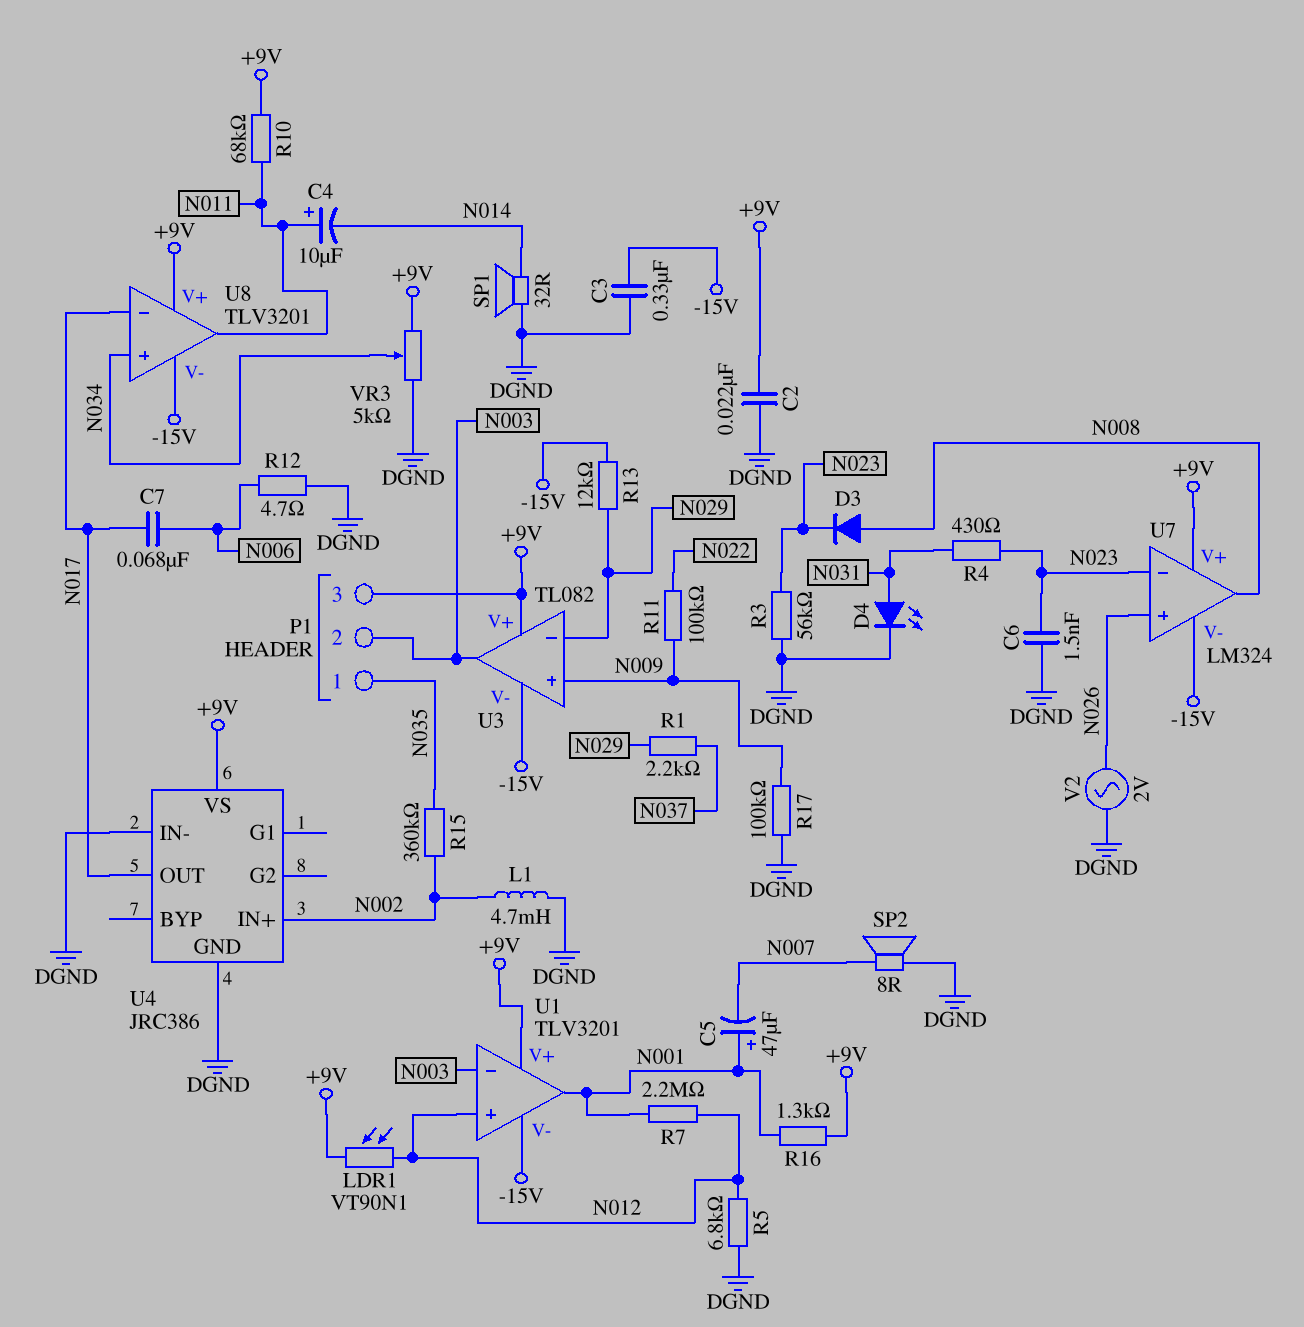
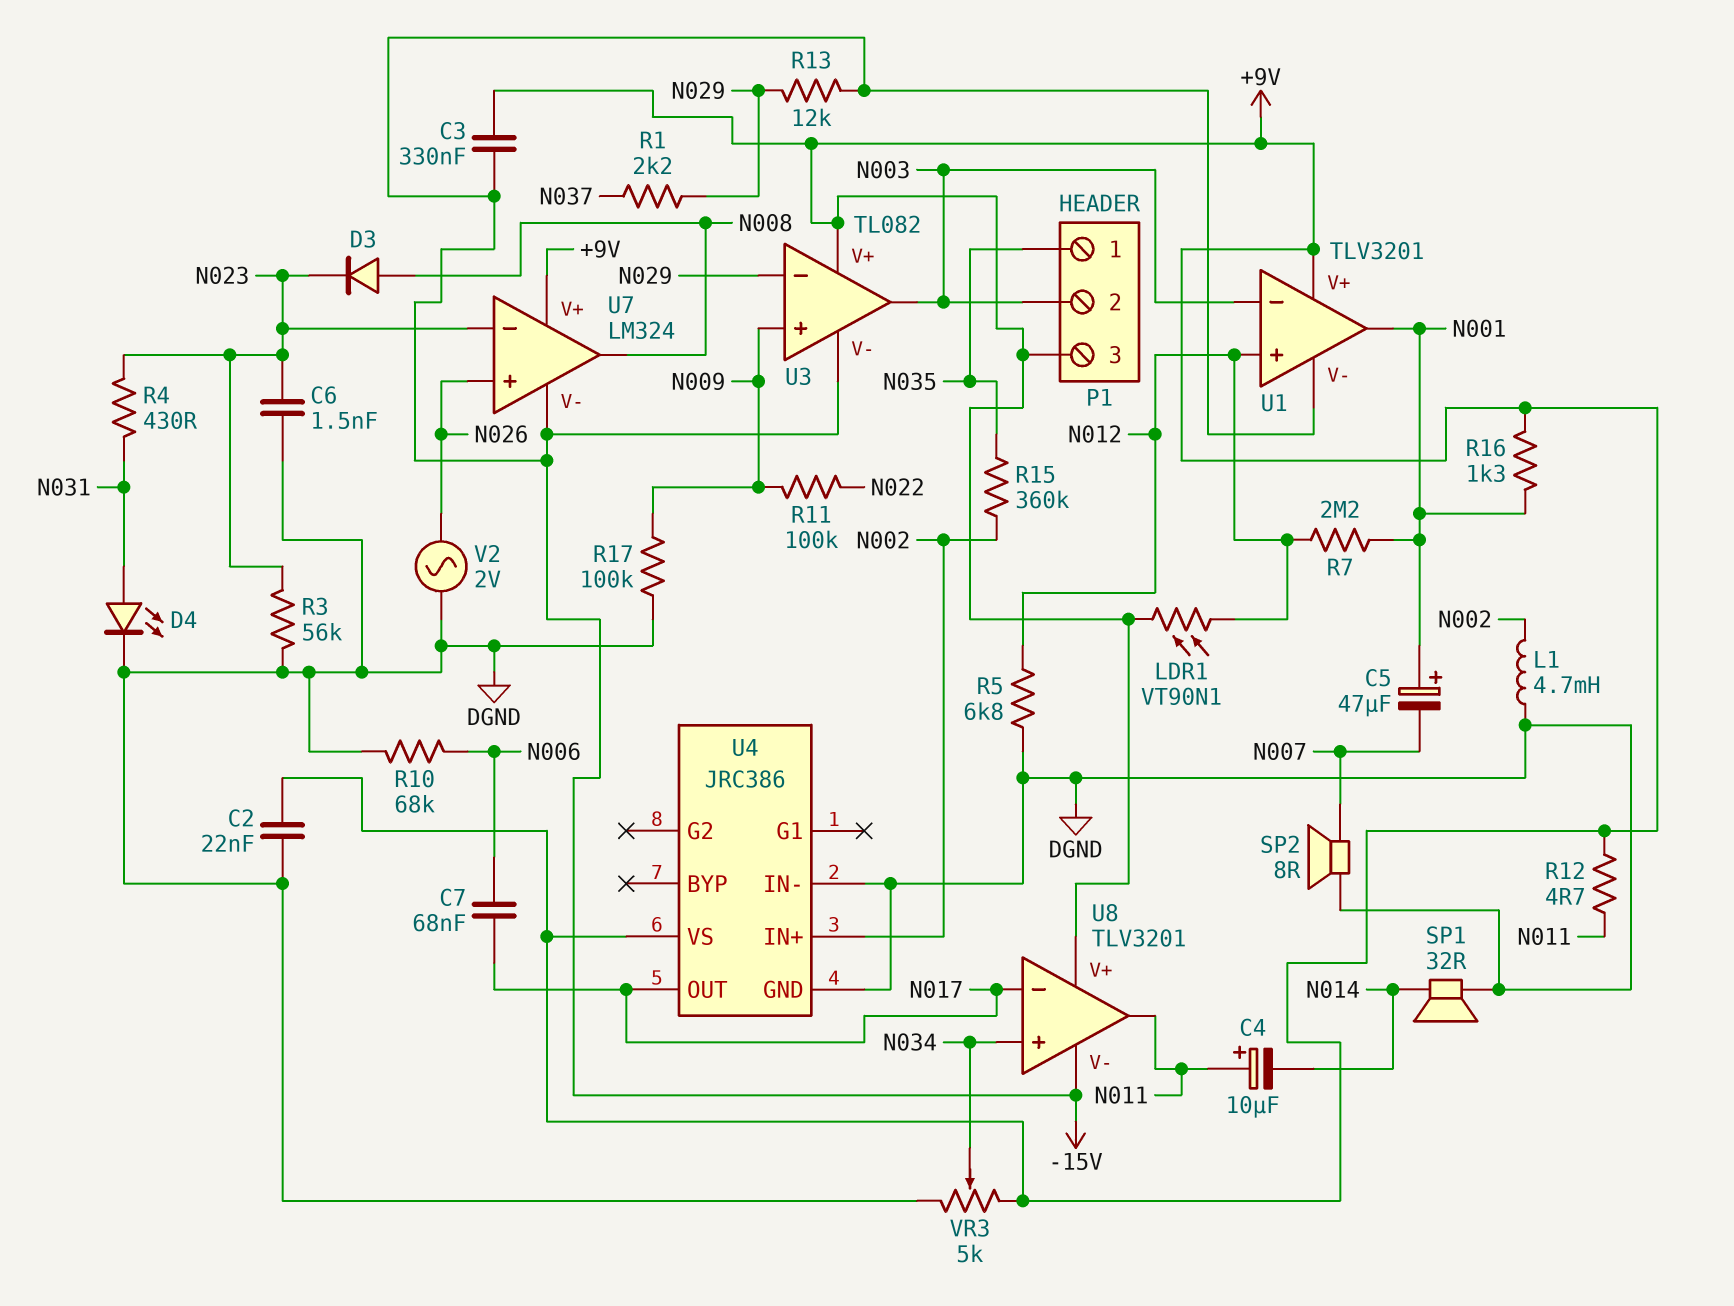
C3: 330nF (-15V, DGND) -> 330nF (+9V, -15V)
R10: 68k (+9V, N011) -> 68k (DGND, N006)
R12: 4.7 (DGND, N006) -> 4.7 (+9V, N011)

